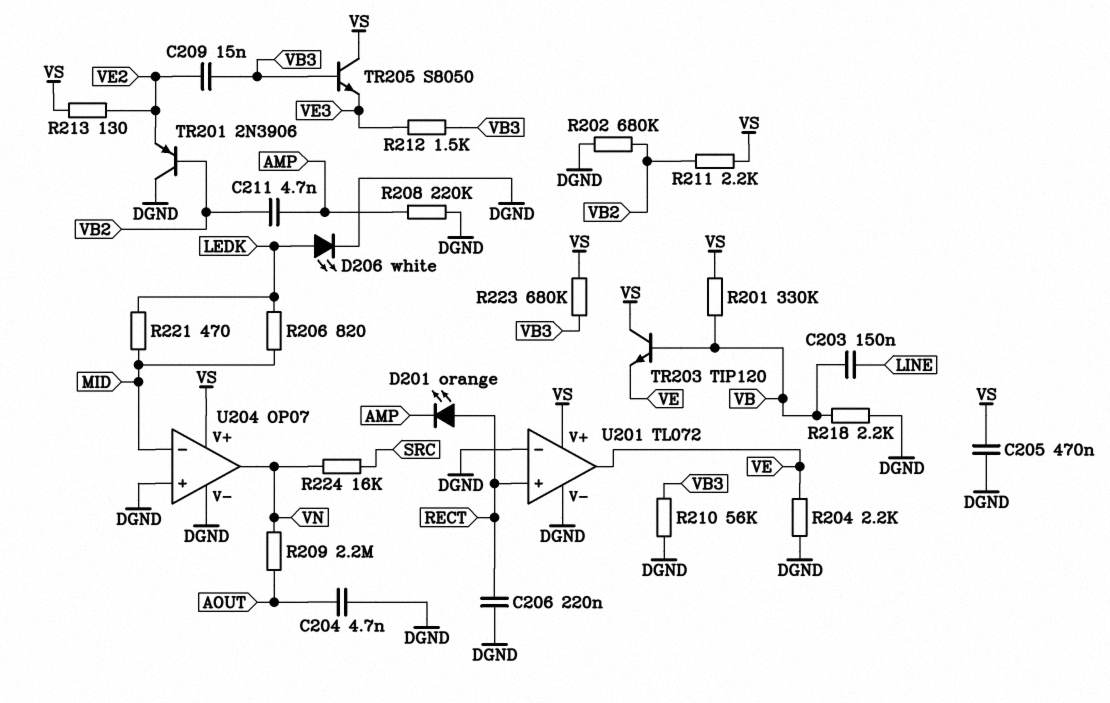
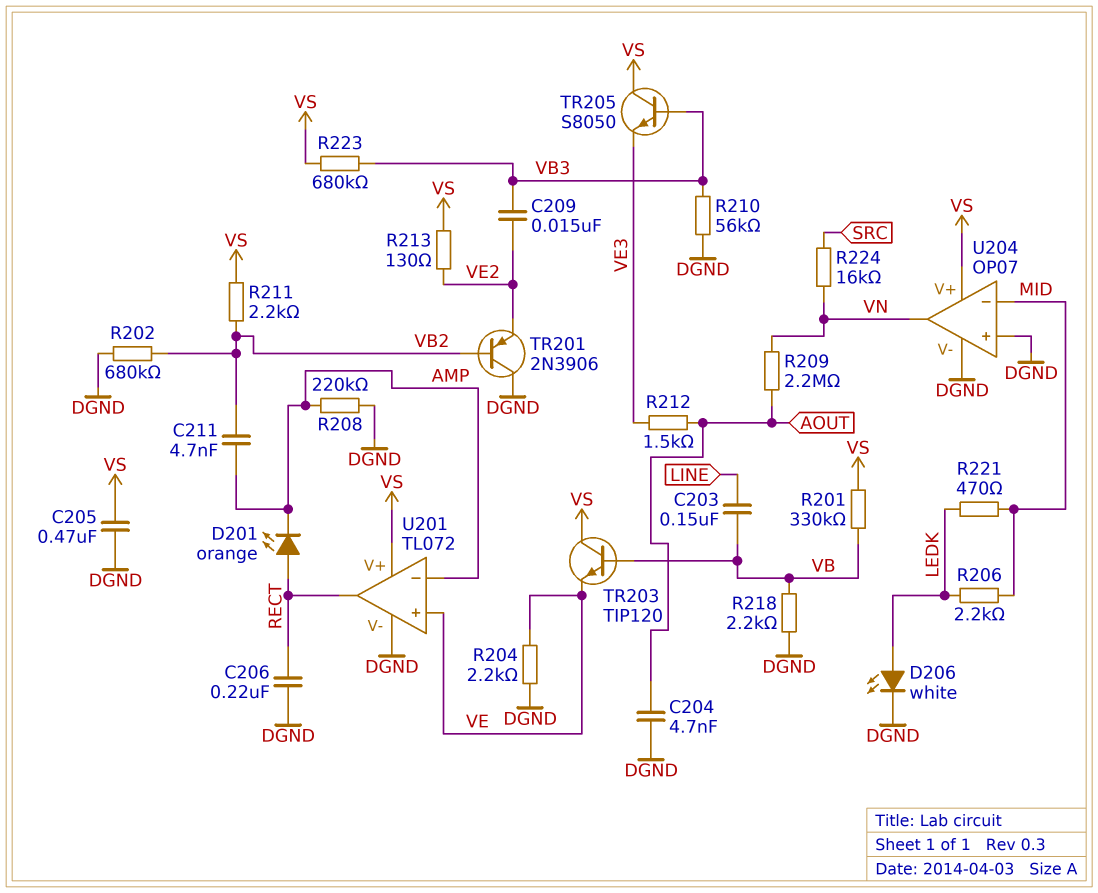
R206: 820 (LEDK, MID) -> 2.2k (LEDK, MID)
R212: 1.5k (VB3, VE3) -> 1.5k (AOUT, VE3)
U201 pin in+: RECT -> VE
U201 pin in-: DGND -> AMP
U201 pin out: VE -> RECT

